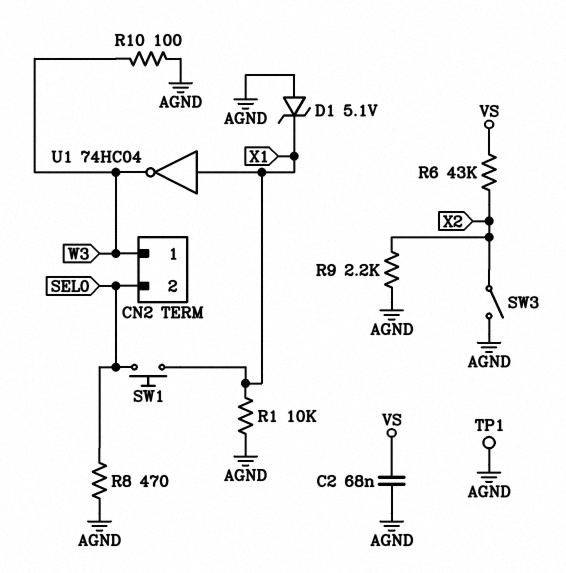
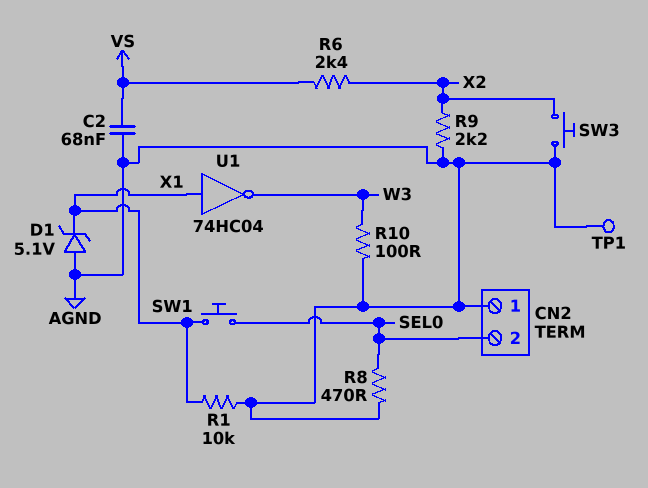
CN2 pin 1: W3 -> AGND
R6: 43k (VS, X2) -> 2.4k (VS, X2)
SW3: switch (AGND, X2) -> button (AGND, X2)

